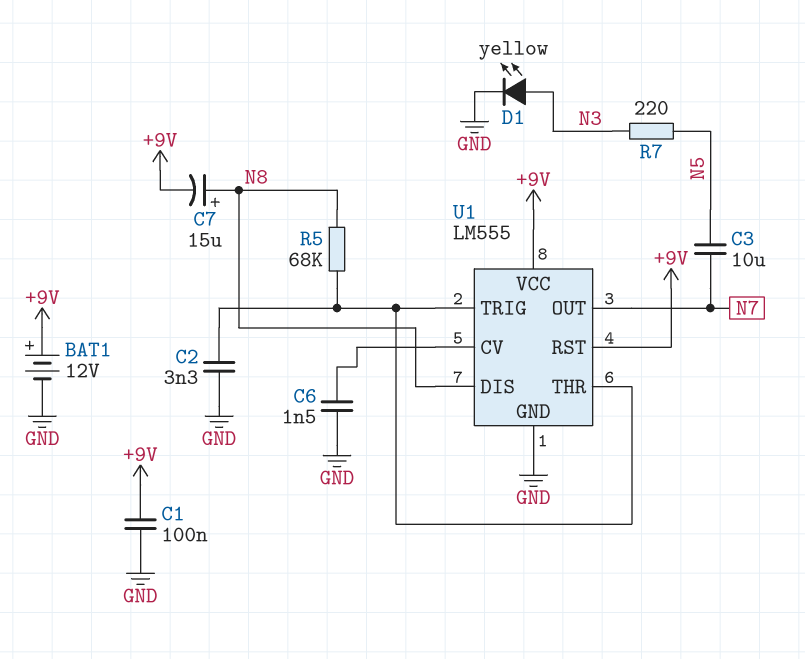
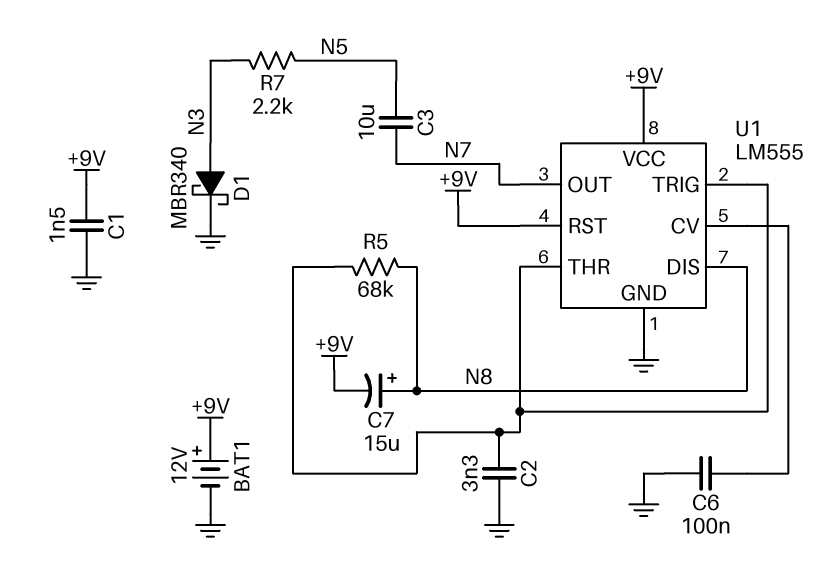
C1: 100nF (+9V, GND) -> 1.5nF (+9V, GND)
C6: 1.5nF (GND, U1/CV) -> 100nF (GND, U1/CV)
D1: LED yellow (A N3, K GND) -> schottky MBR340 (A N3, K GND)
R7: 220 (N3, N5) -> 2.2k (N3, N5)

